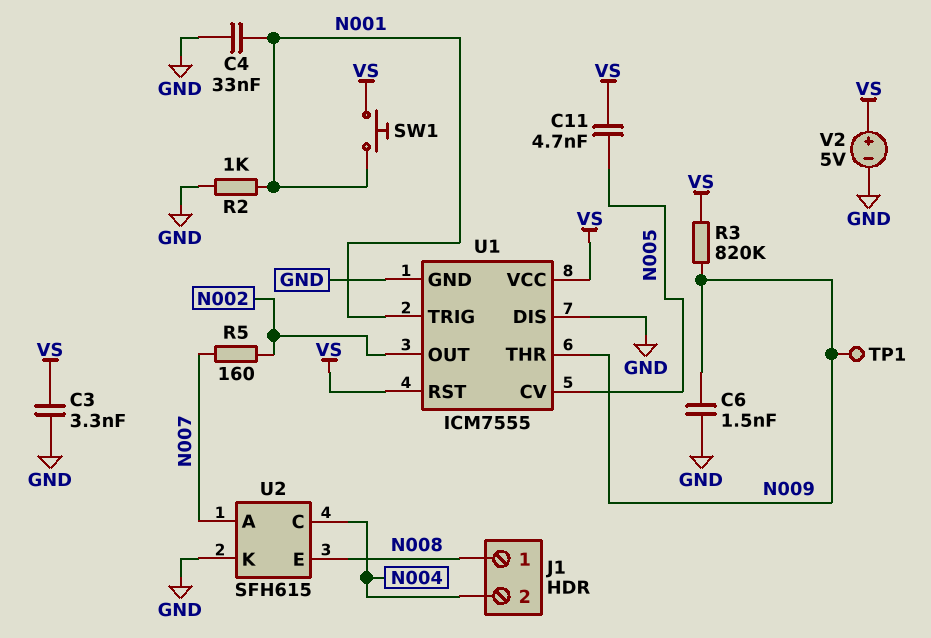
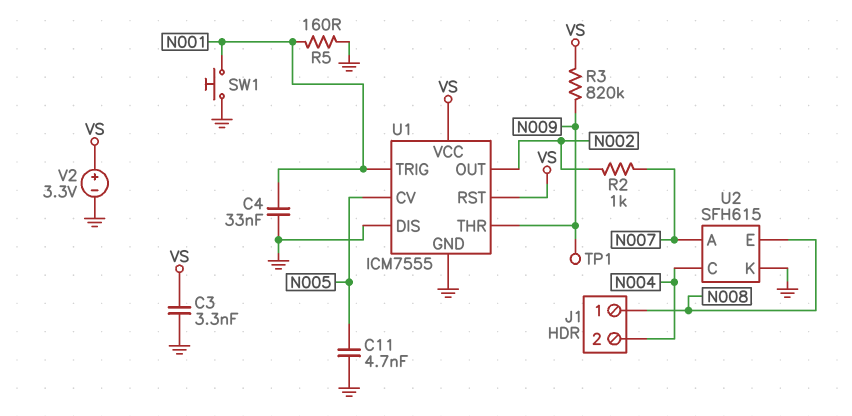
C6: 1.5nF (GND, N009) -> none
C11: 4.7nF (N005, VS) -> 4.7nF (GND, N005)
R2: 1k (GND, N001) -> 1k (N002, N007)
R5: 160 (N002, N007) -> 160 (GND, N001)
SW1: button (N001, VS) -> button (GND, N001)
V2: 5V (plus VS, minus GND) -> 3.3V (plus VS, minus GND)

